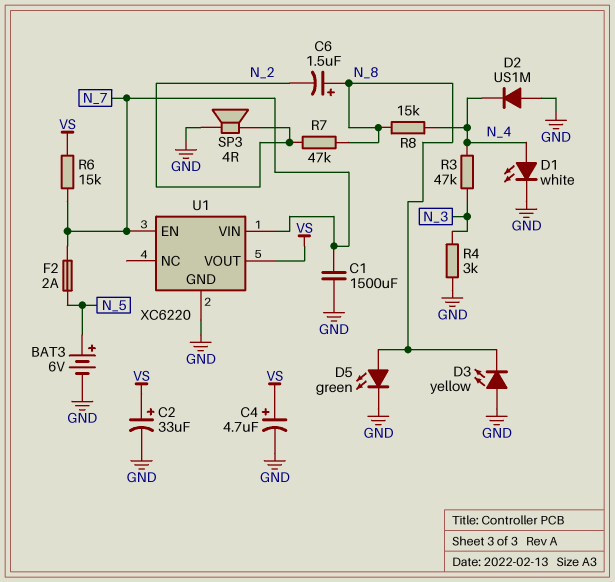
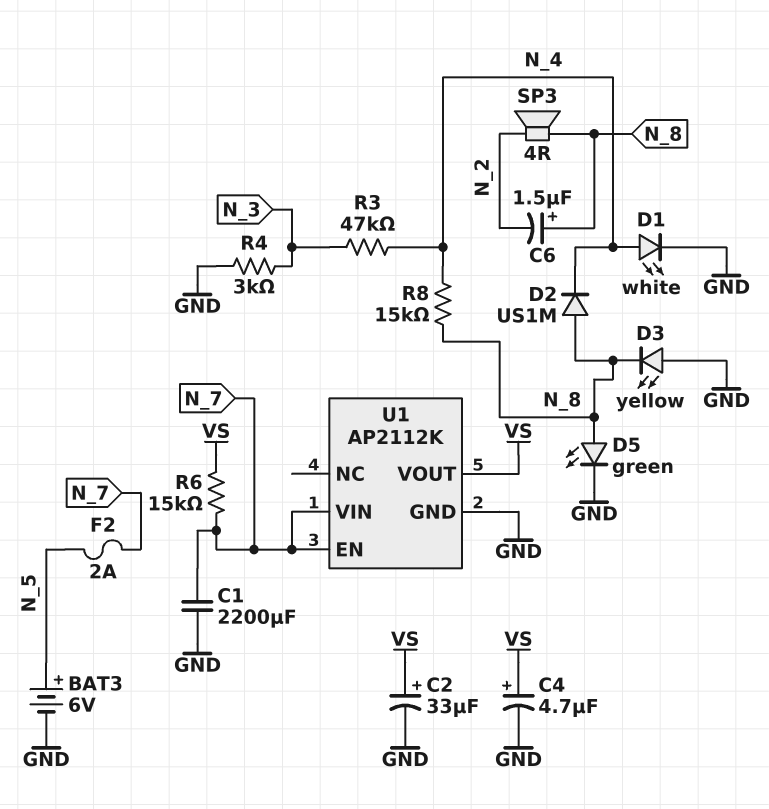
C1: 1500uF (GND, N_7) -> 2200uF (GND, N_7)
D2: diode US1M (A GND, K N_4) -> diode US1M (A N_8, K N_4)
R7: 47k (N_2, N_8) -> none
SP3: speaker 4R (GND, N_2) -> speaker 4R (N_2, N_8)
U1: XC6220 -> AP2112K

